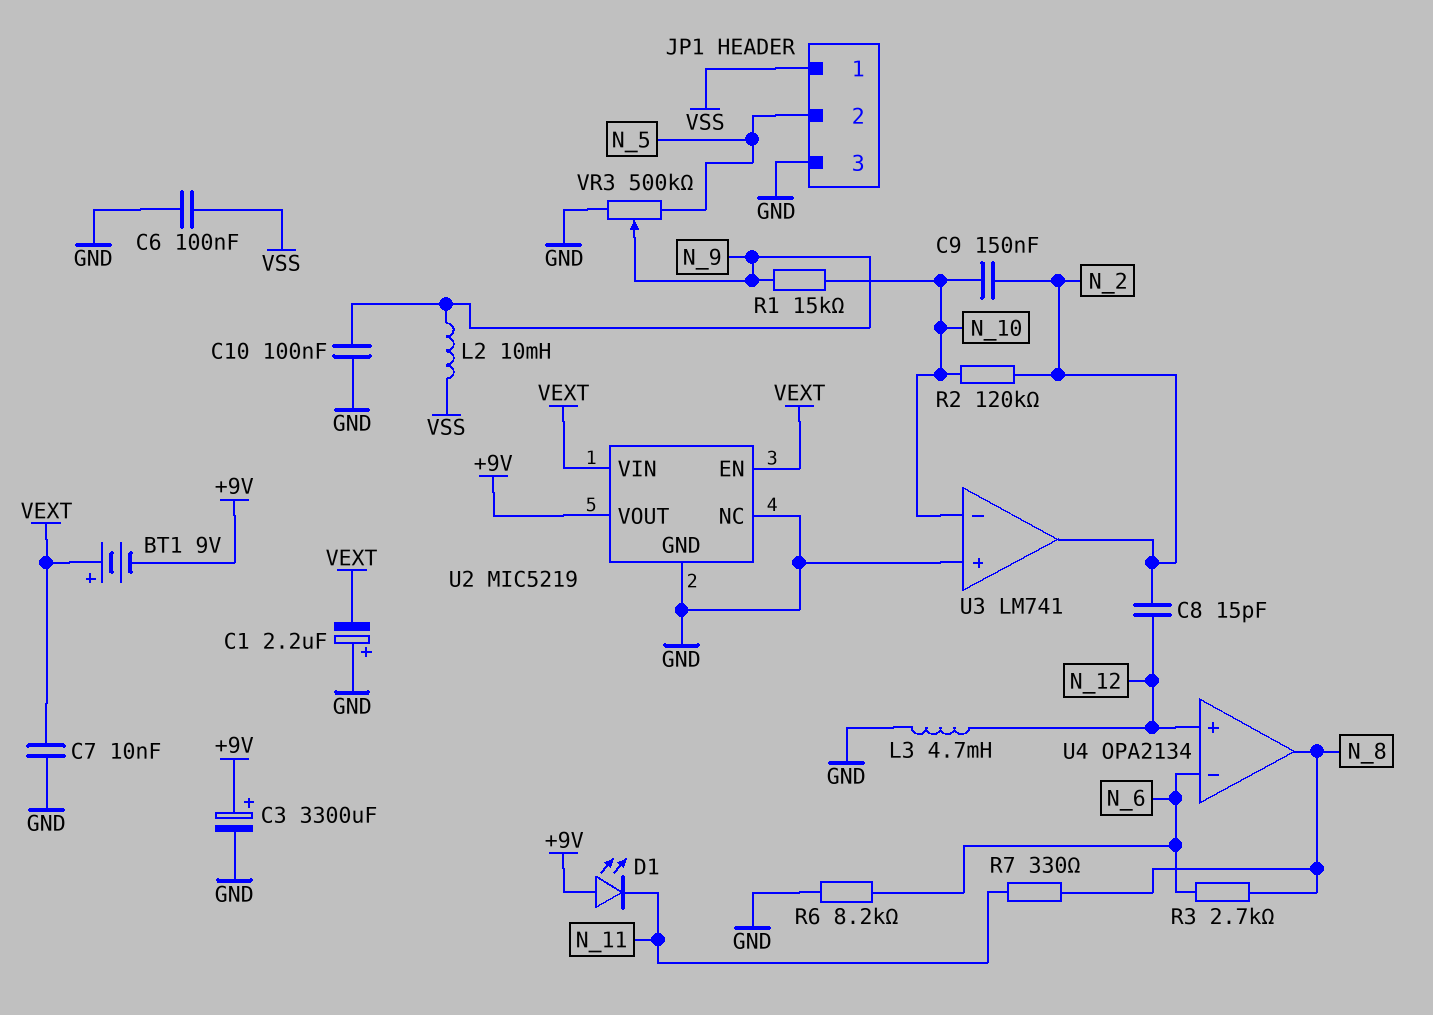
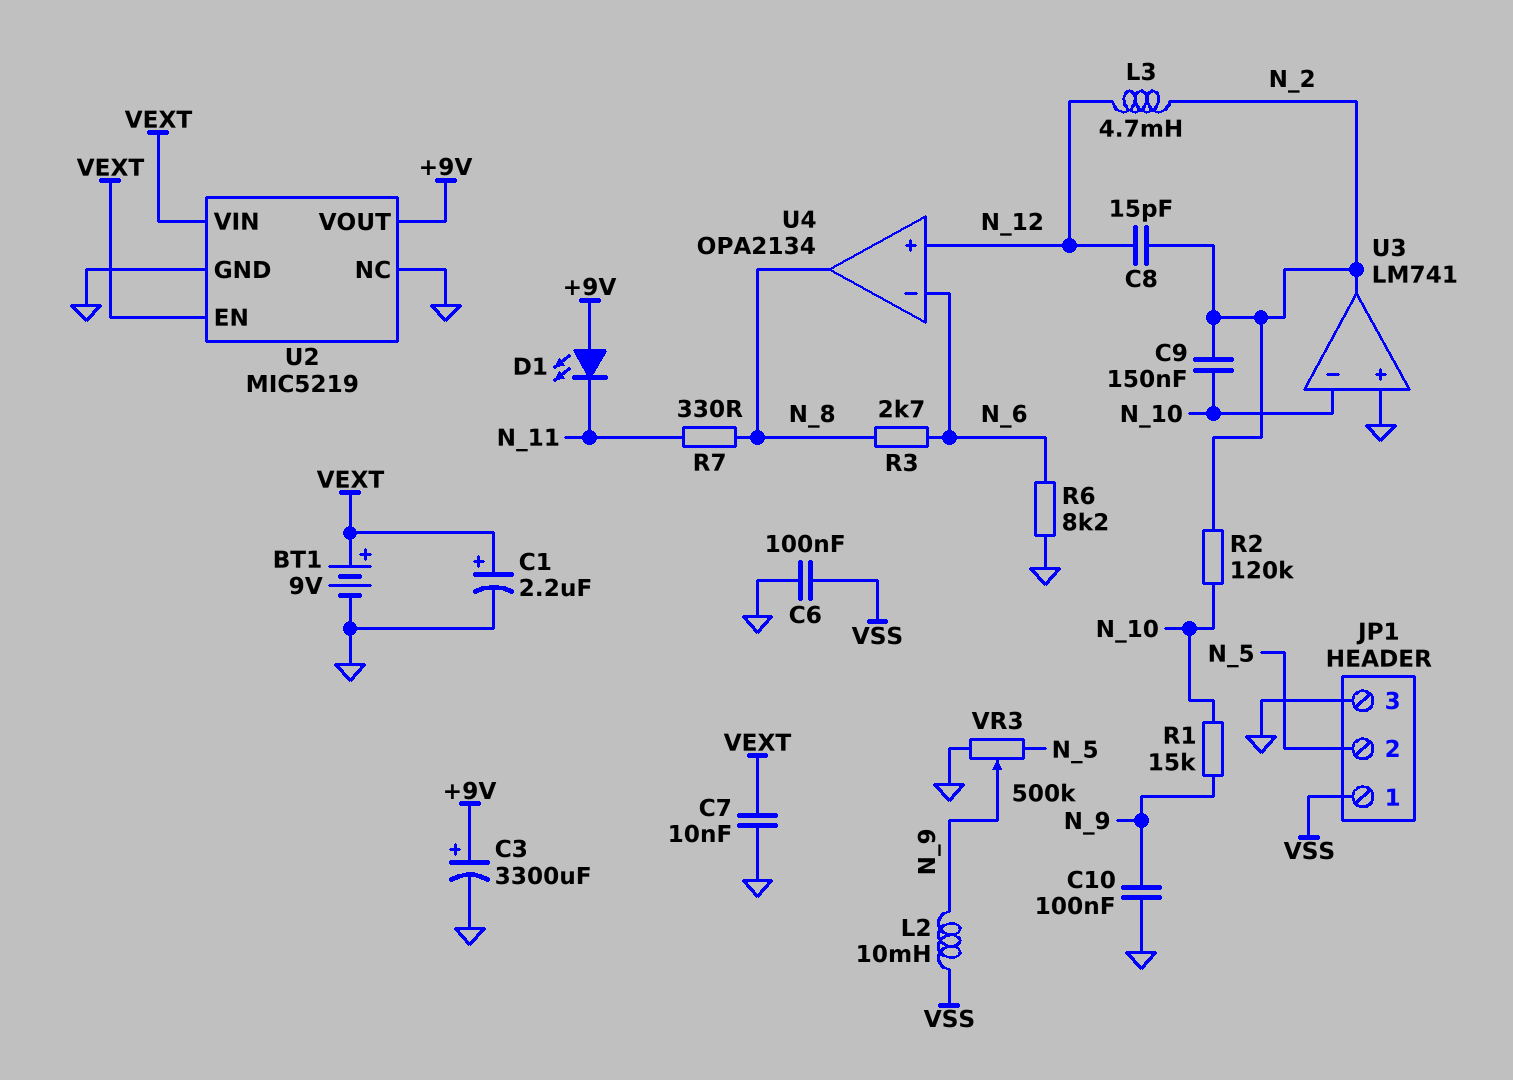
BT1: 9V (plus VEXT, minus +9V) -> 9V (plus VEXT, minus GND)
C1: 2.2uF (plus GND, minus VEXT) -> 2.2uF (plus VEXT, minus GND)
L3: 4.7mH (GND, N_12) -> 4.7mH (N_2, N_12)

